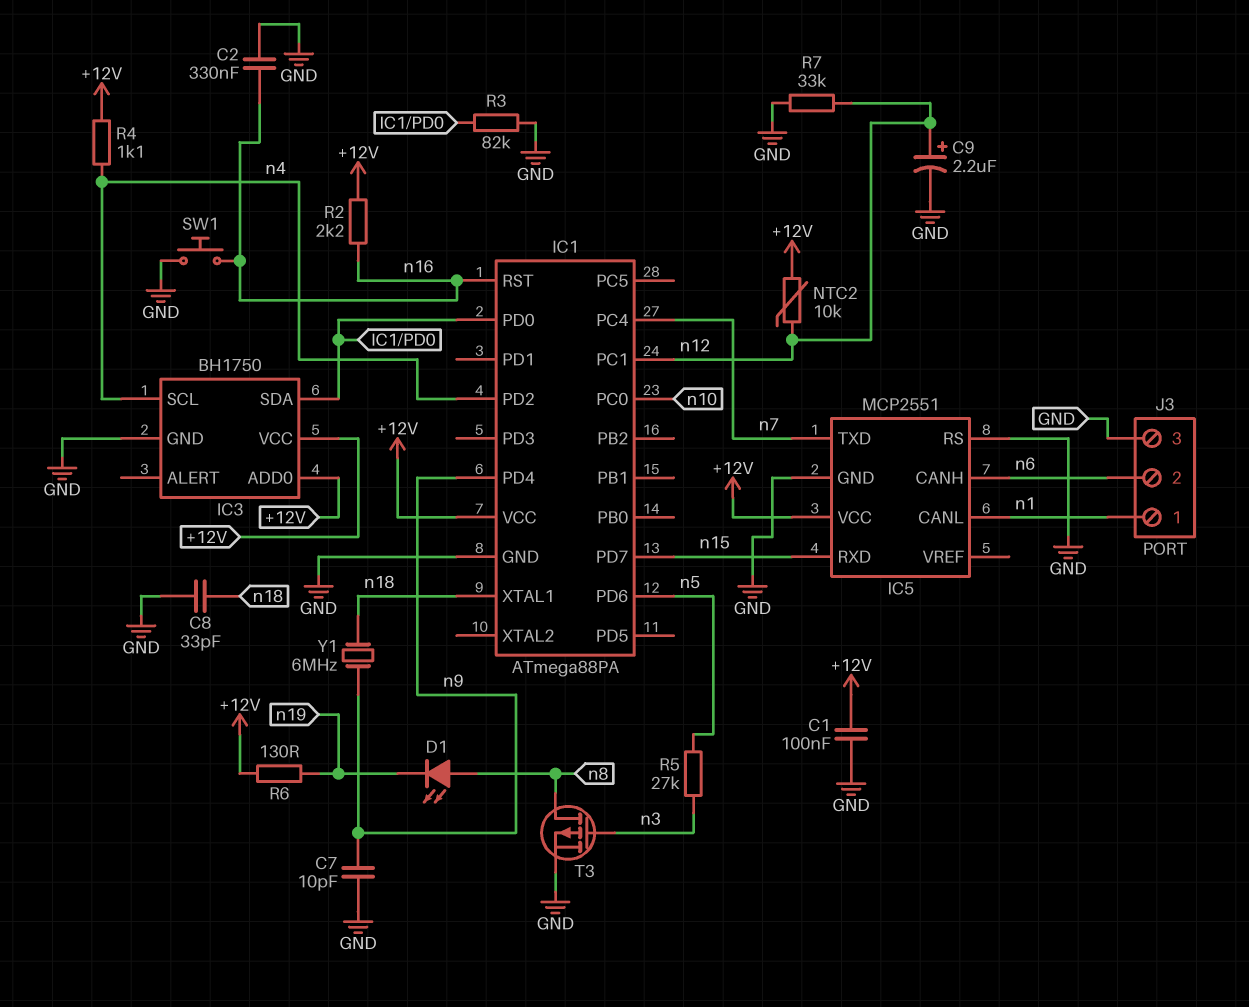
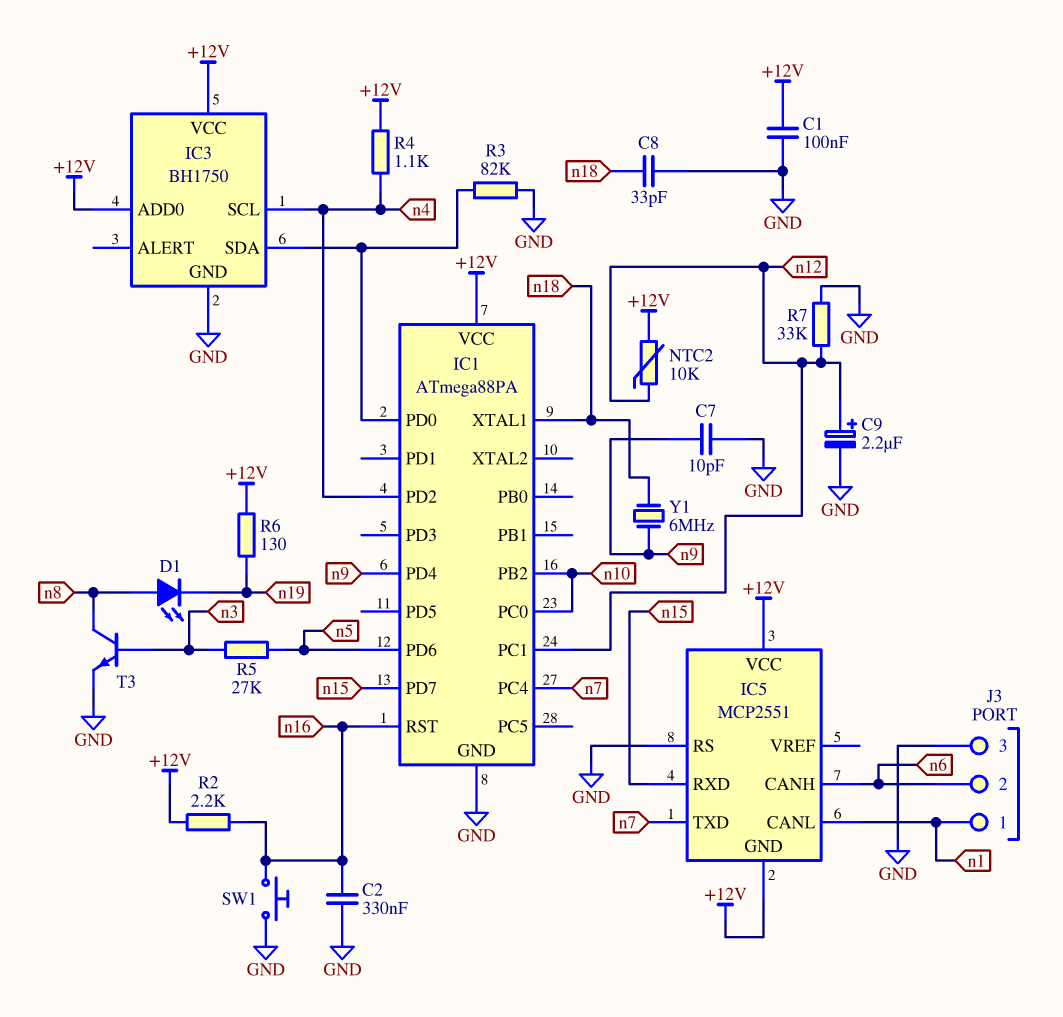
IC1 pin PB2: none -> n10
IC5 pin GND: GND -> +12V
T3: PMOS (G n3, D n8, S GND) -> NPN (B n3, C n8, E GND)

